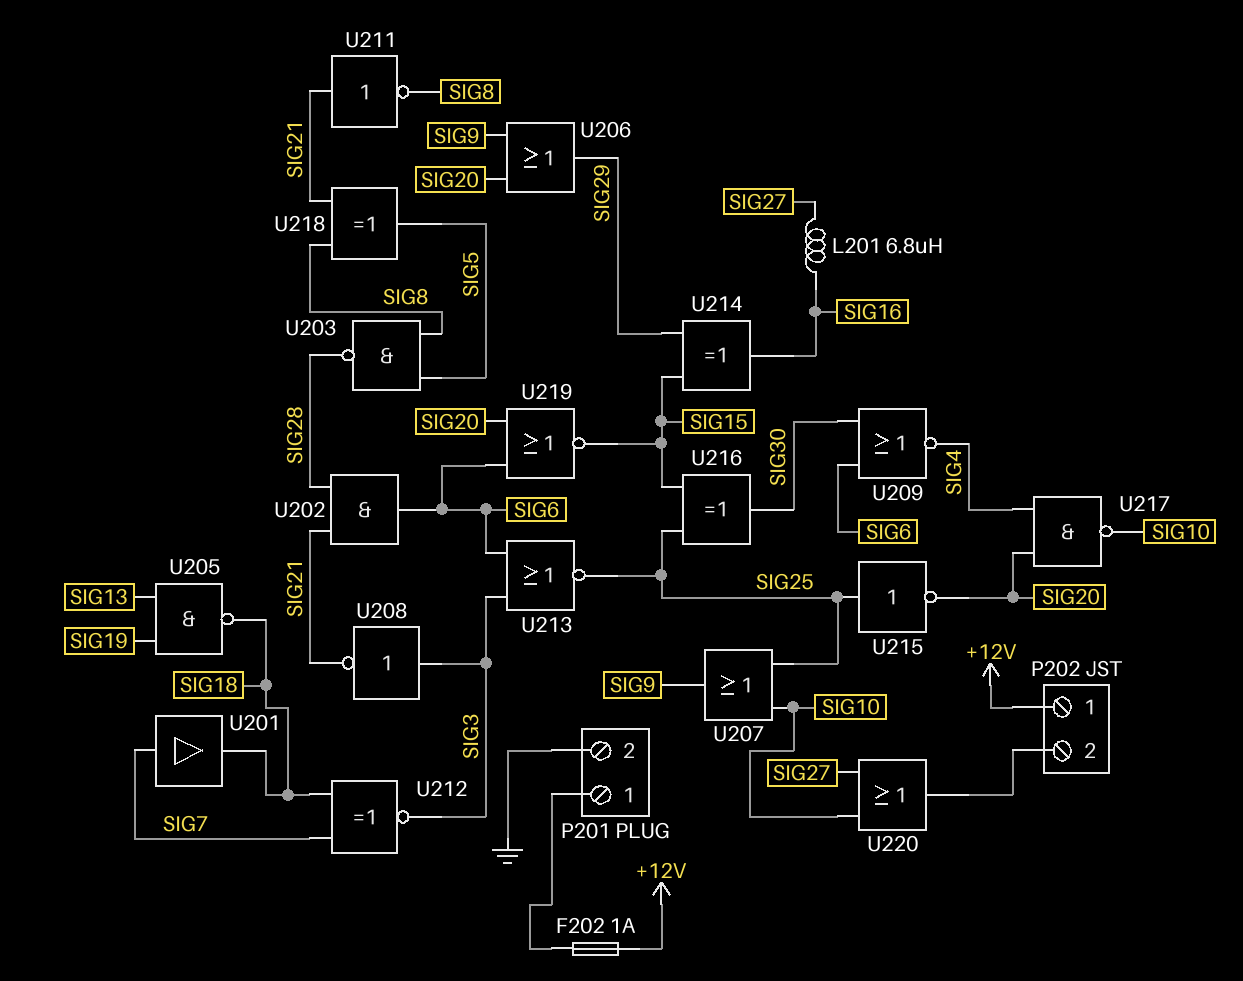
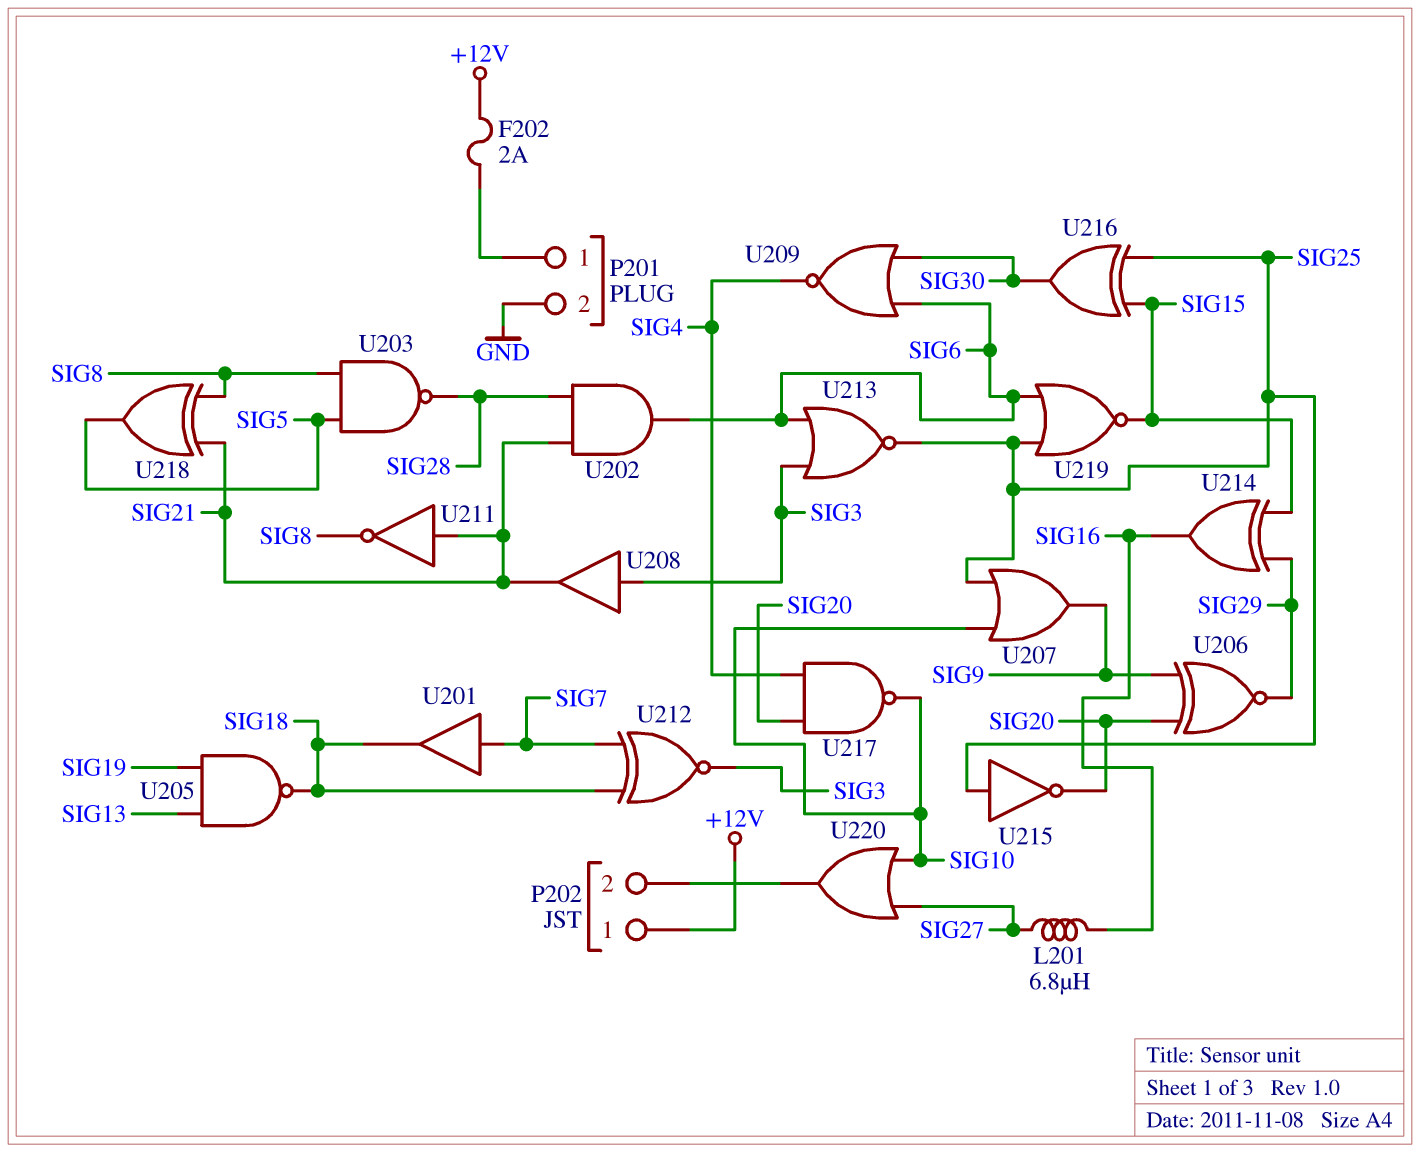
F202: 1A (+12V, P201/1) -> 2A (+12V, P201/1)
U206: OR (in SIG9, in SIG20, out SIG29) -> XNOR (in SIG9, in SIG20, out SIG29)
U208: NOT (in SIG3, out SIG21) -> buffer (in SIG3, out SIG21)
U219: NOR (in SIG6, in SIG20, out SIG15) -> NOR (in SIG6, in SIG25, out SIG15)

